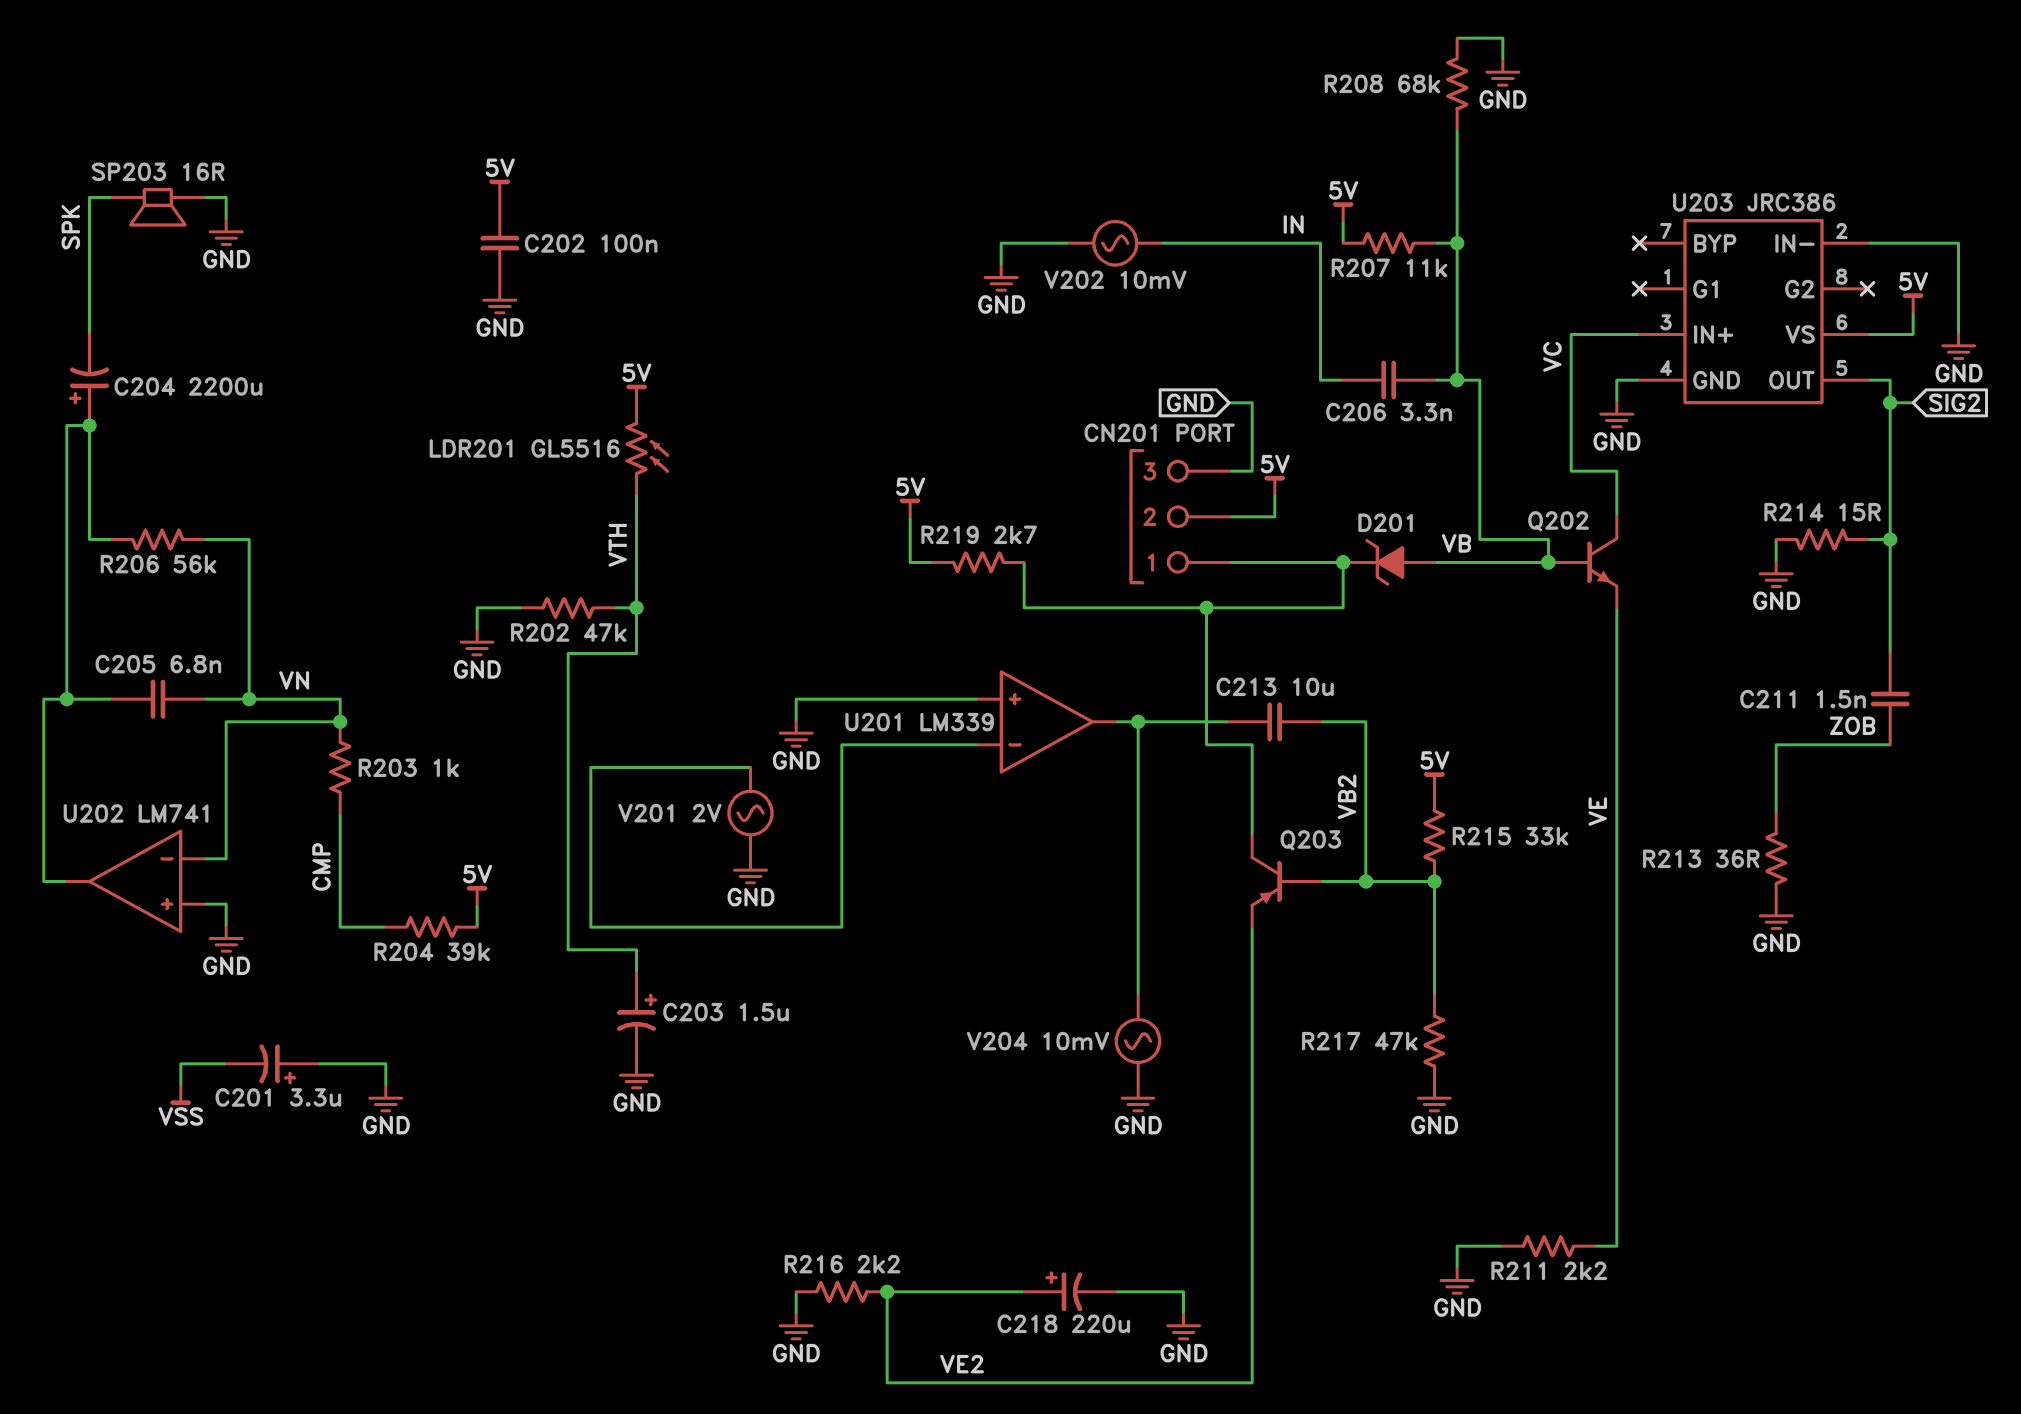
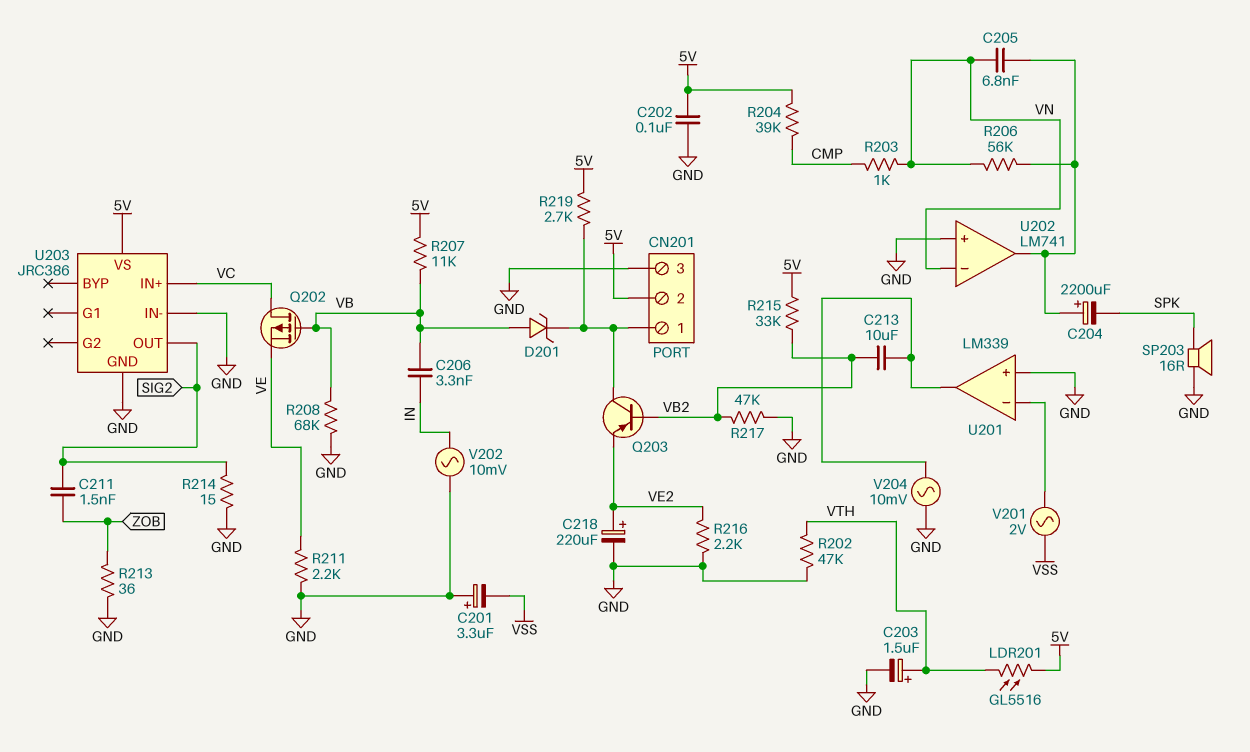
Q202: NPN (B VB, C VC, E VE) -> PMOS (G VB, D VC, S VE)
V201: AC 2V (GND, U201/in-) -> AC 2V (U201/in-, VSS)

